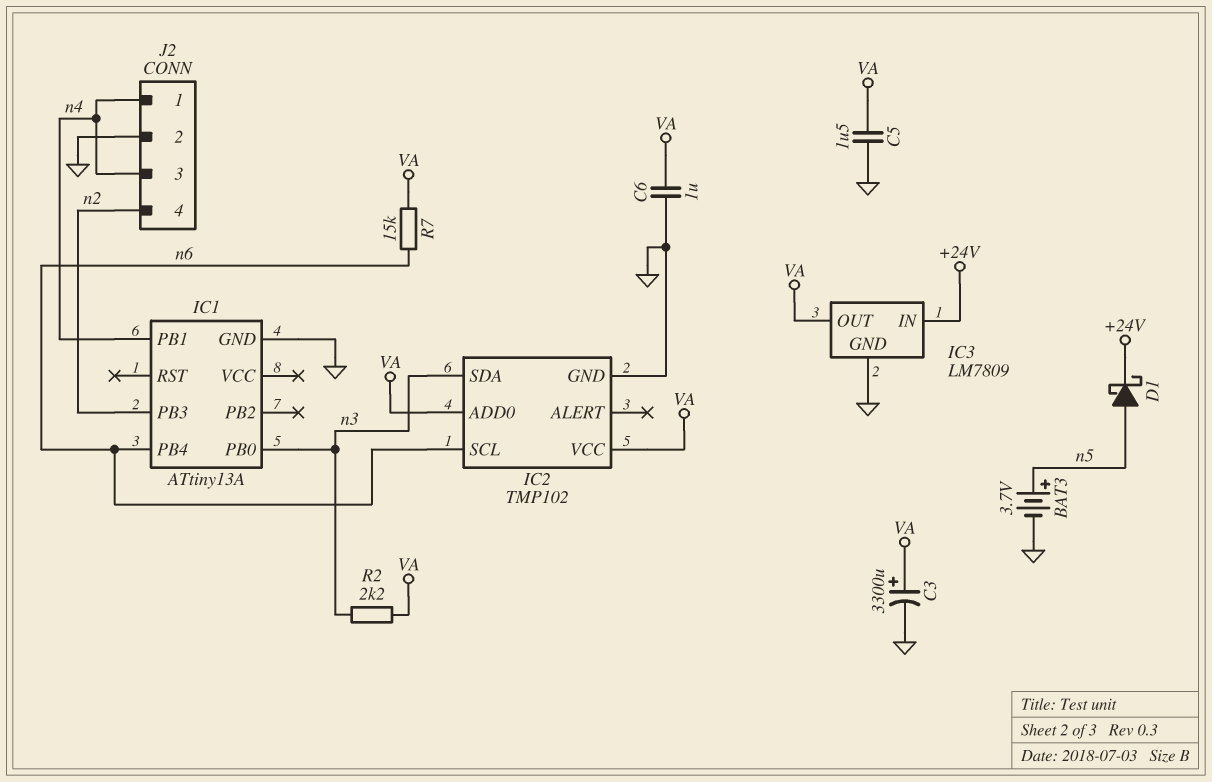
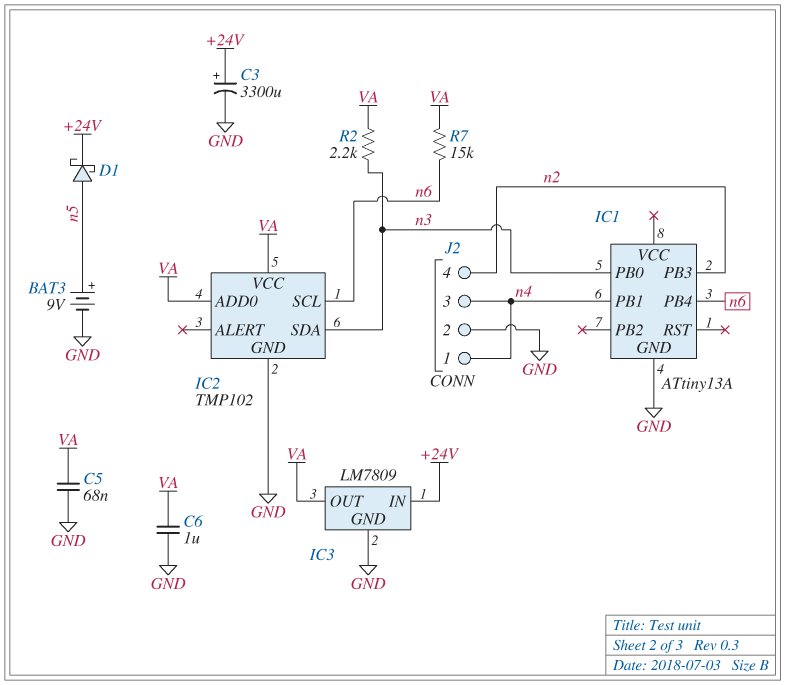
BAT3: 3.7V (plus n5, minus GND) -> 9V (plus n5, minus GND)
C3: 3300uF (plus VA, minus GND) -> 3300uF (plus +24V, minus GND)
C5: 1.5uF (GND, VA) -> 68nF (GND, VA)

